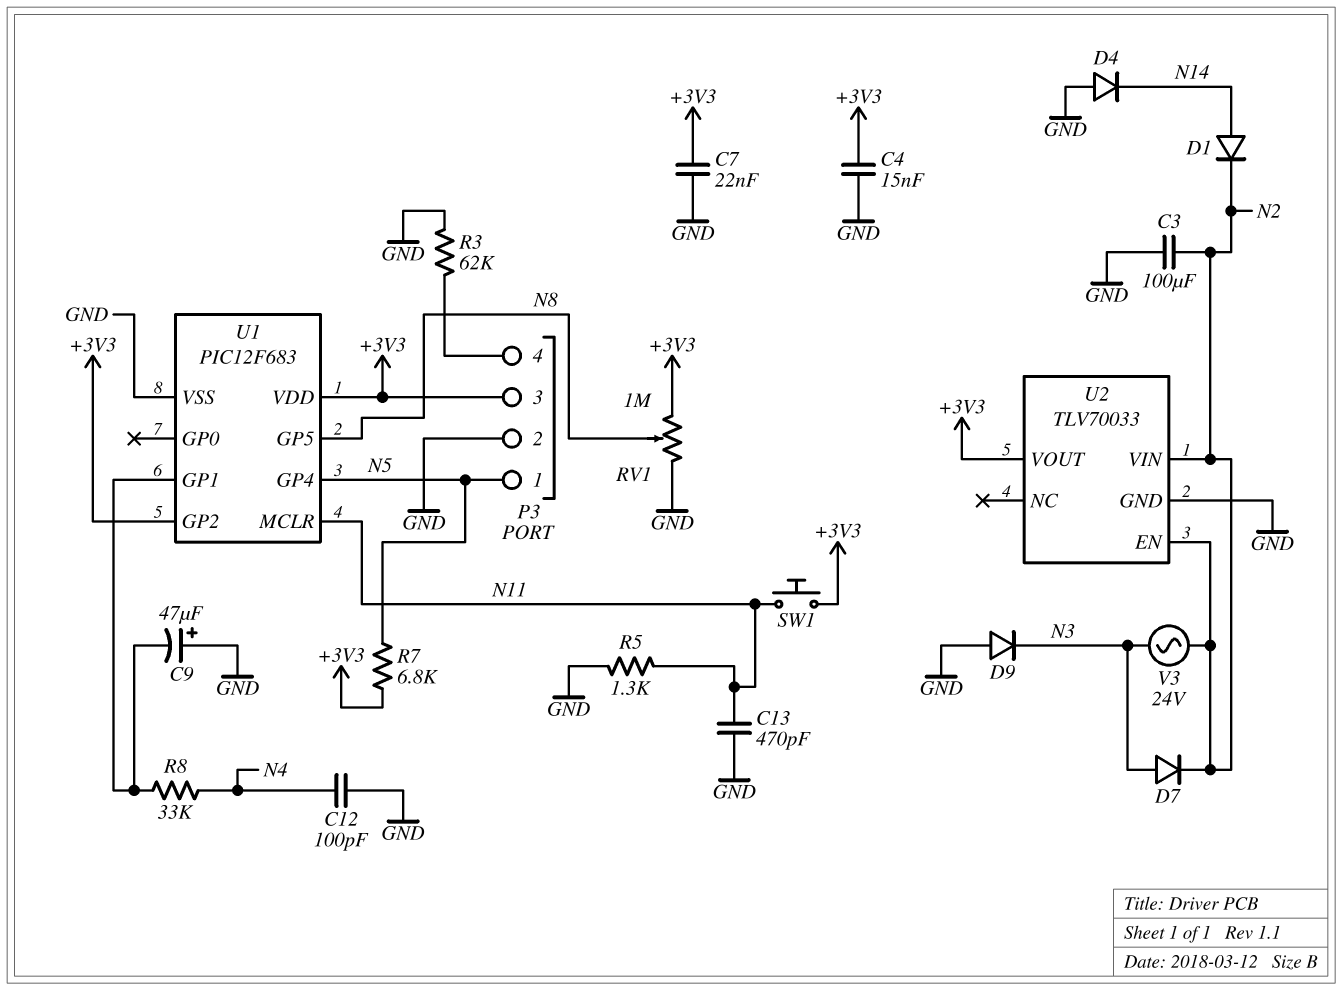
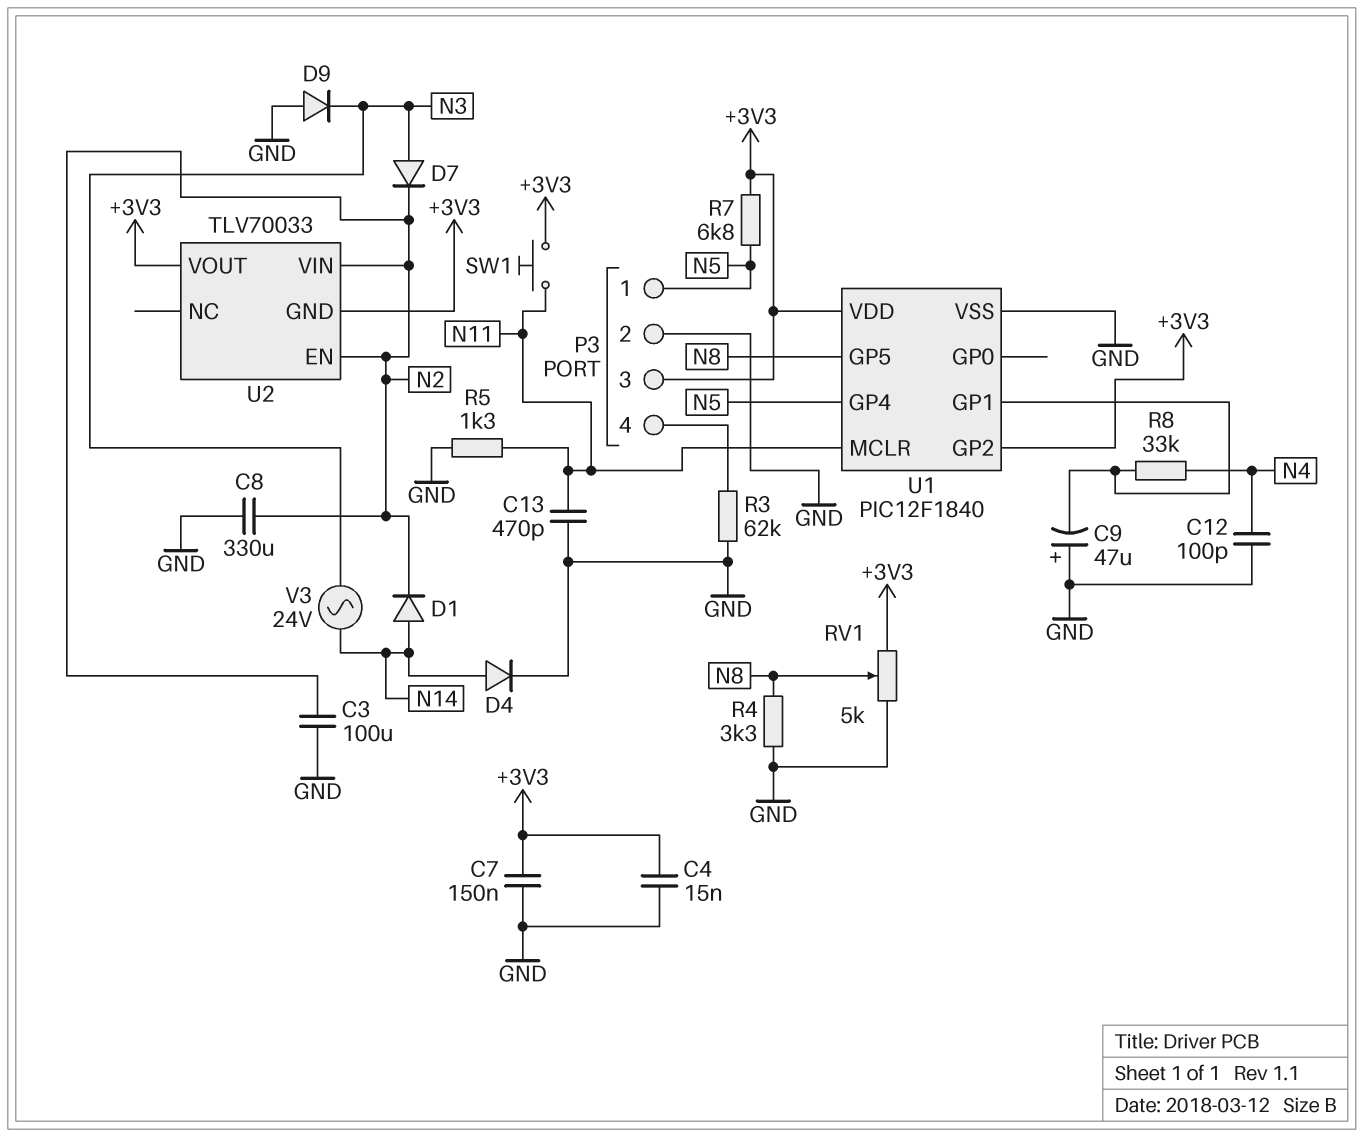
C7: 22nF (+3V3, GND) -> 150nF (+3V3, GND)
C8: none -> 330uF (GND, N2)
D4: diode (A GND, K N14) -> diode (A N14, K GND)
R4: none -> 3.3k (GND, N8)
RV1: 1M (+3V3, GND, wiper N8) -> 5k (+3V3, GND, wiper N8)
U1: PIC12F683 -> PIC12F1840
U2 pin GND: GND -> +3V3
V3: AC 24V (N2, N3) -> AC 24V (N3, N14)

